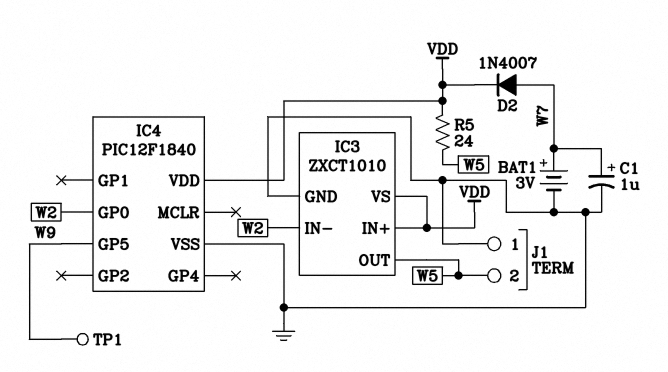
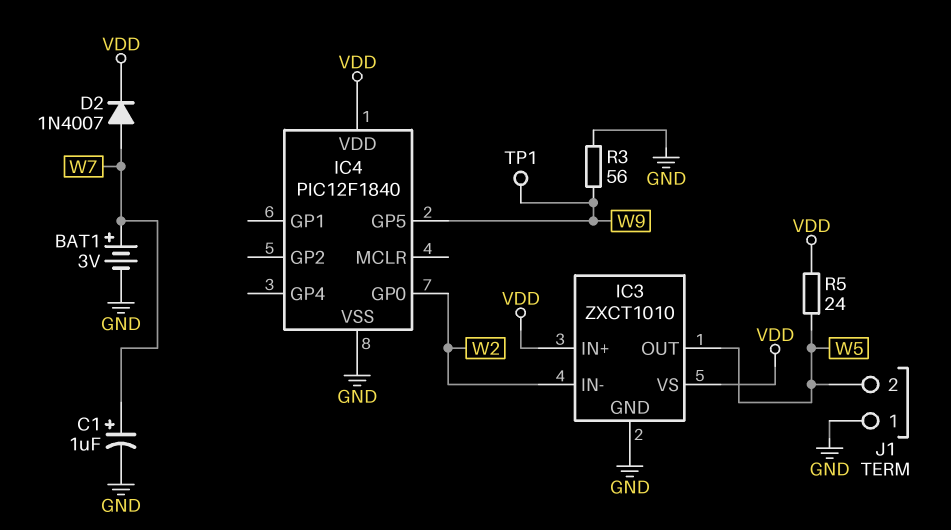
R3: none -> 56 (GND, W9)

